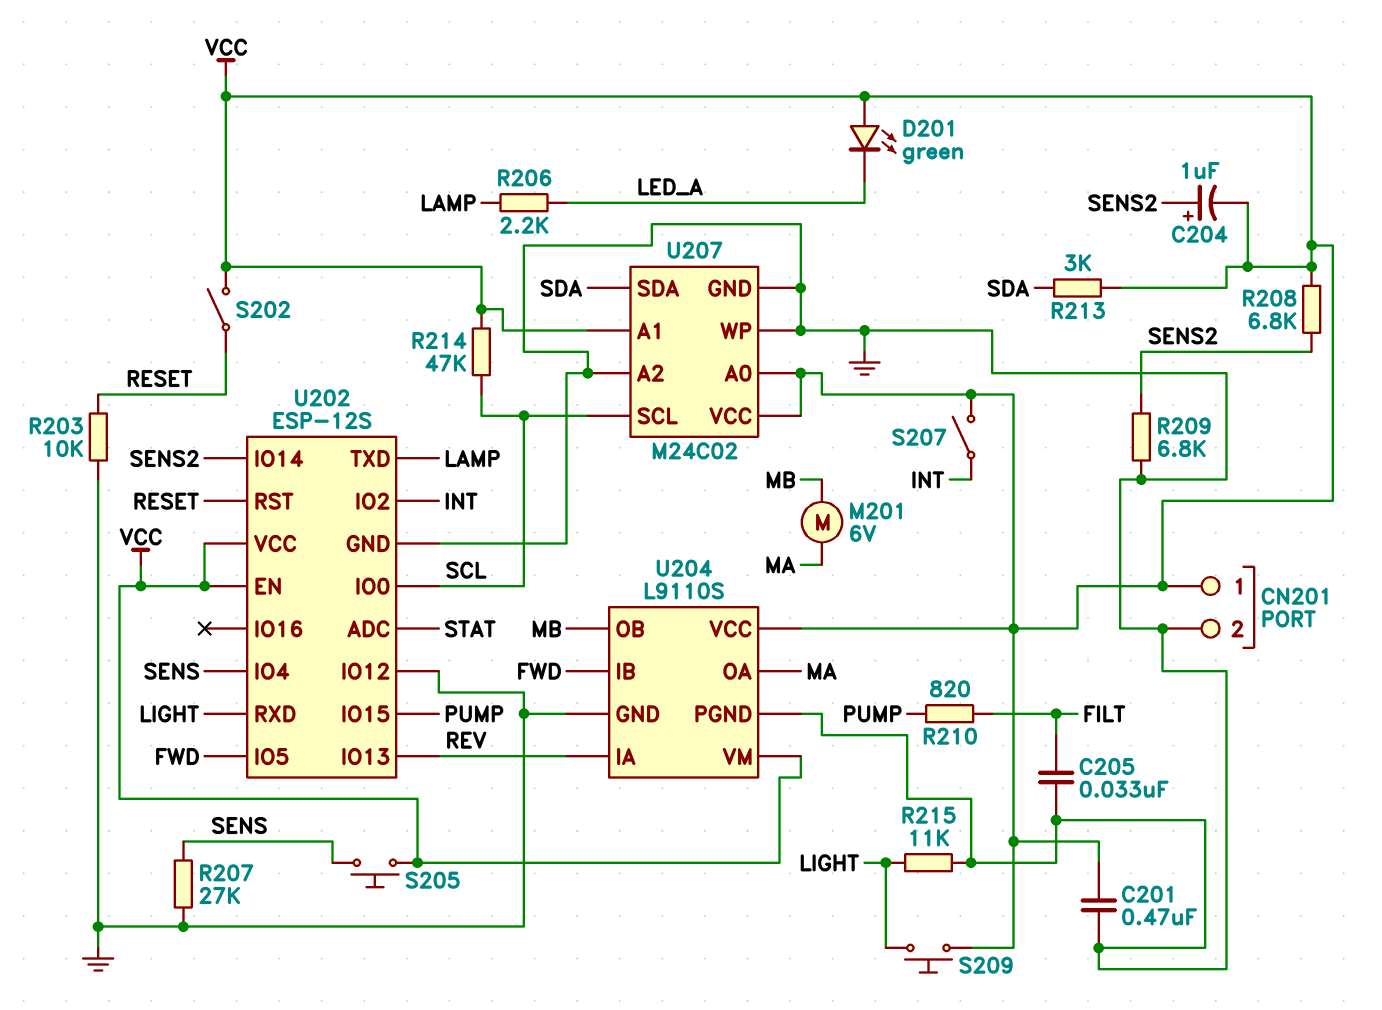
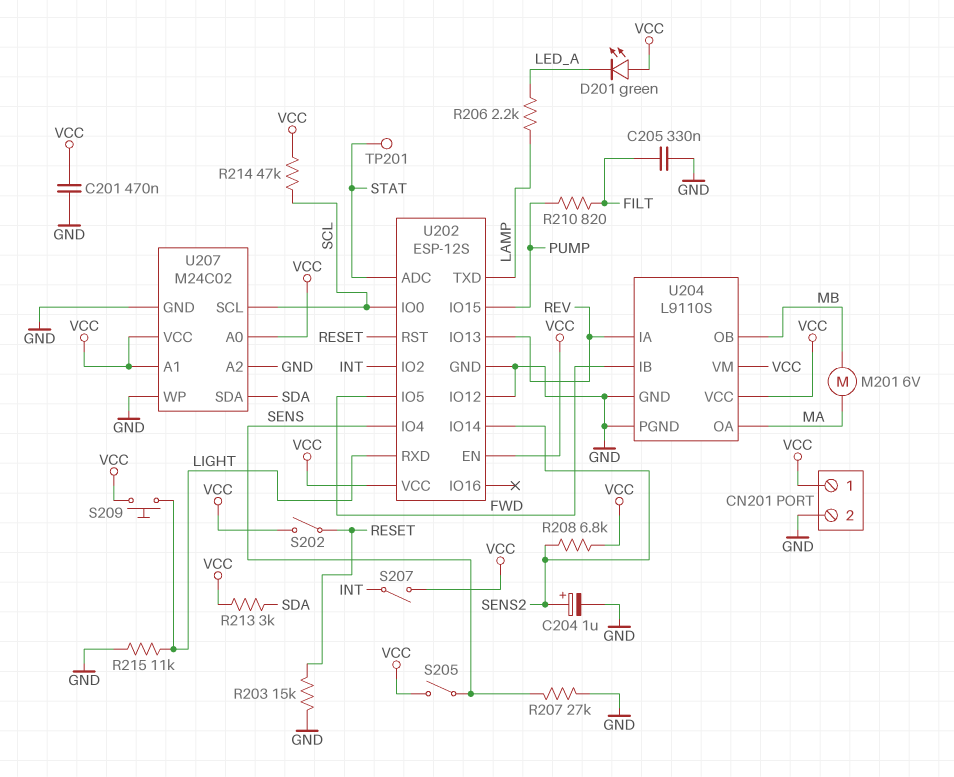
C204: 1uF (plus SENS2, minus VCC) -> 1uF (plus SENS2, minus GND)
C205: 33nF (FILT, GND) -> 330nF (FILT, GND)
R203: 10k (GND, RESET) -> 15k (GND, RESET)
R209: 6.8k (GND, SENS2) -> none
S205: button (SENS, VCC) -> switch (SENS, VCC)
TP201: none -> test point (STAT)

